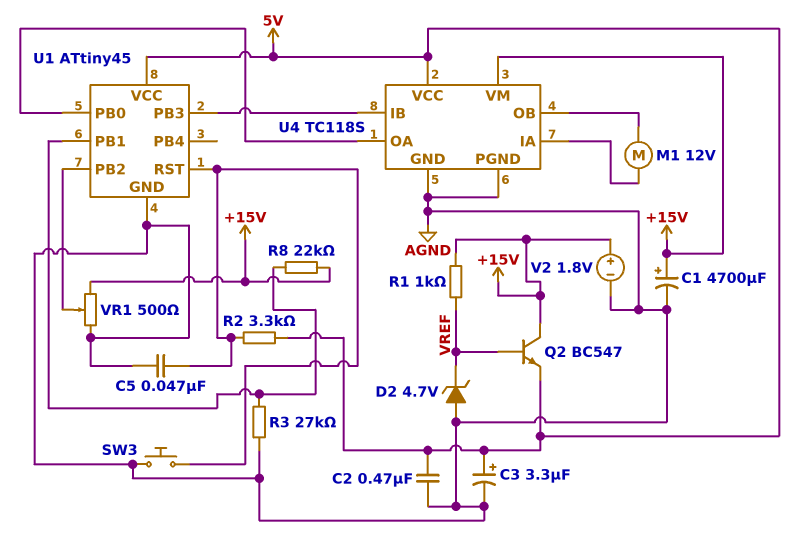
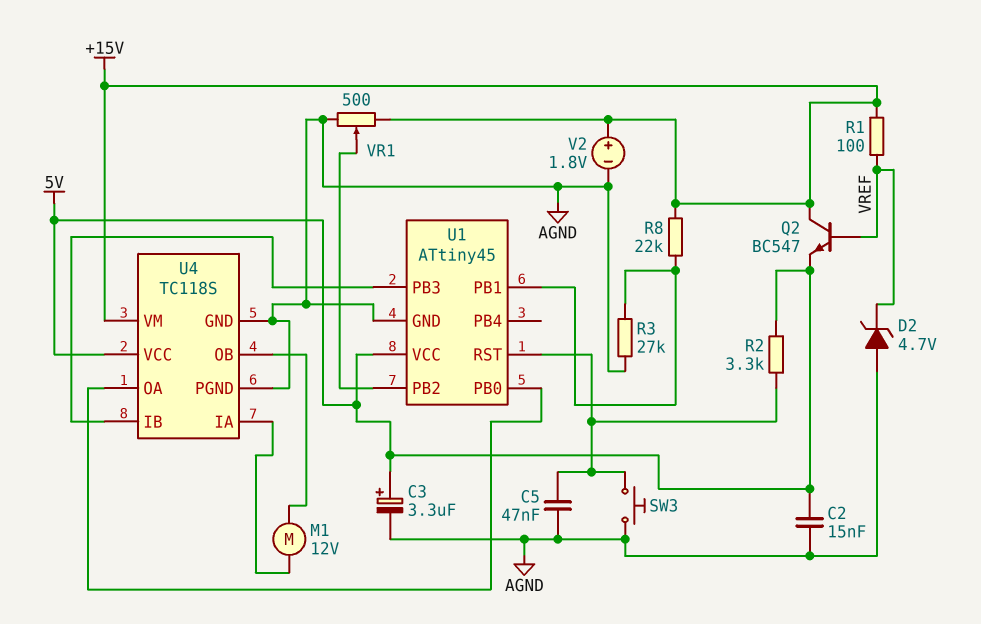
C1: 4700uF (plus +15V, minus AGND) -> none
C2: 470nF (5V, AGND) -> 15nF (5V, AGND)
R1: 1k (+15V, VREF) -> 100 (+15V, VREF)

